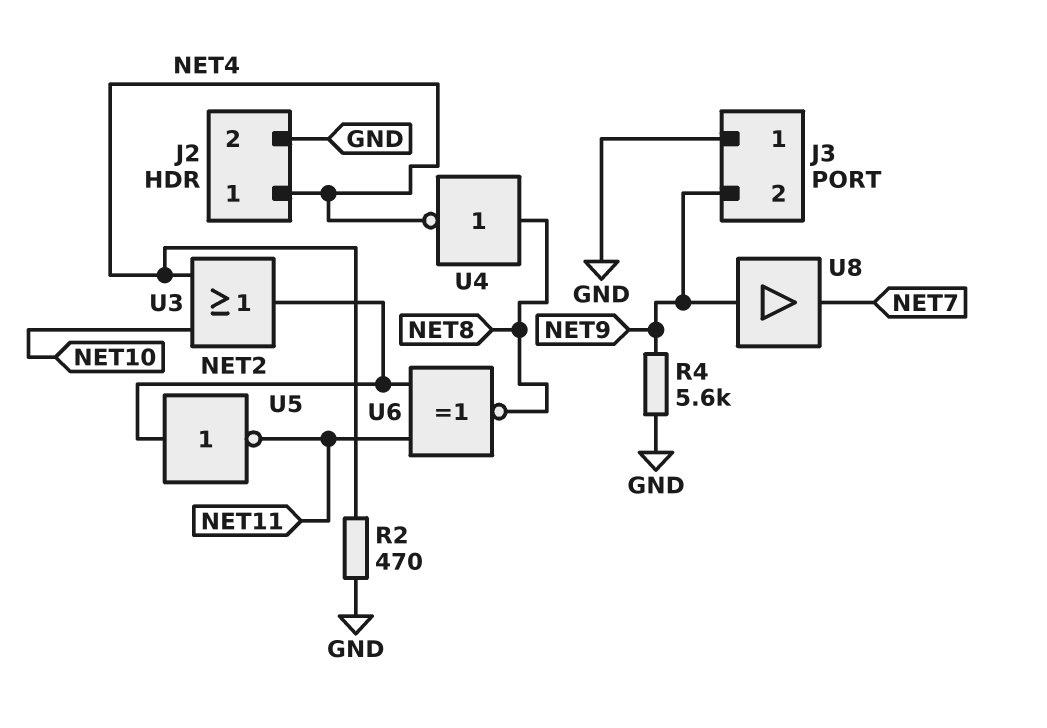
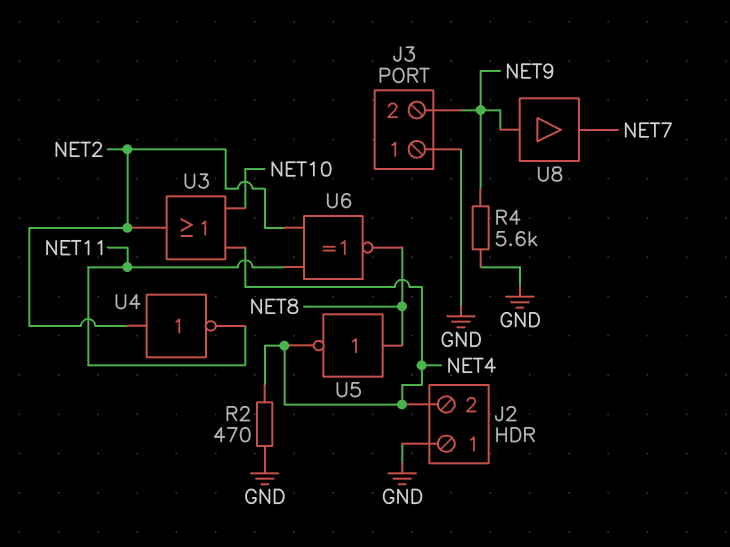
J2 pin 1: NET4 -> GND
J2 pin 2: GND -> NET4
U4: NOT (in NET8, out NET4) -> NOT (in NET2, out NET11)
U5: NOT (in NET2, out NET11) -> NOT (in NET8, out NET4)

